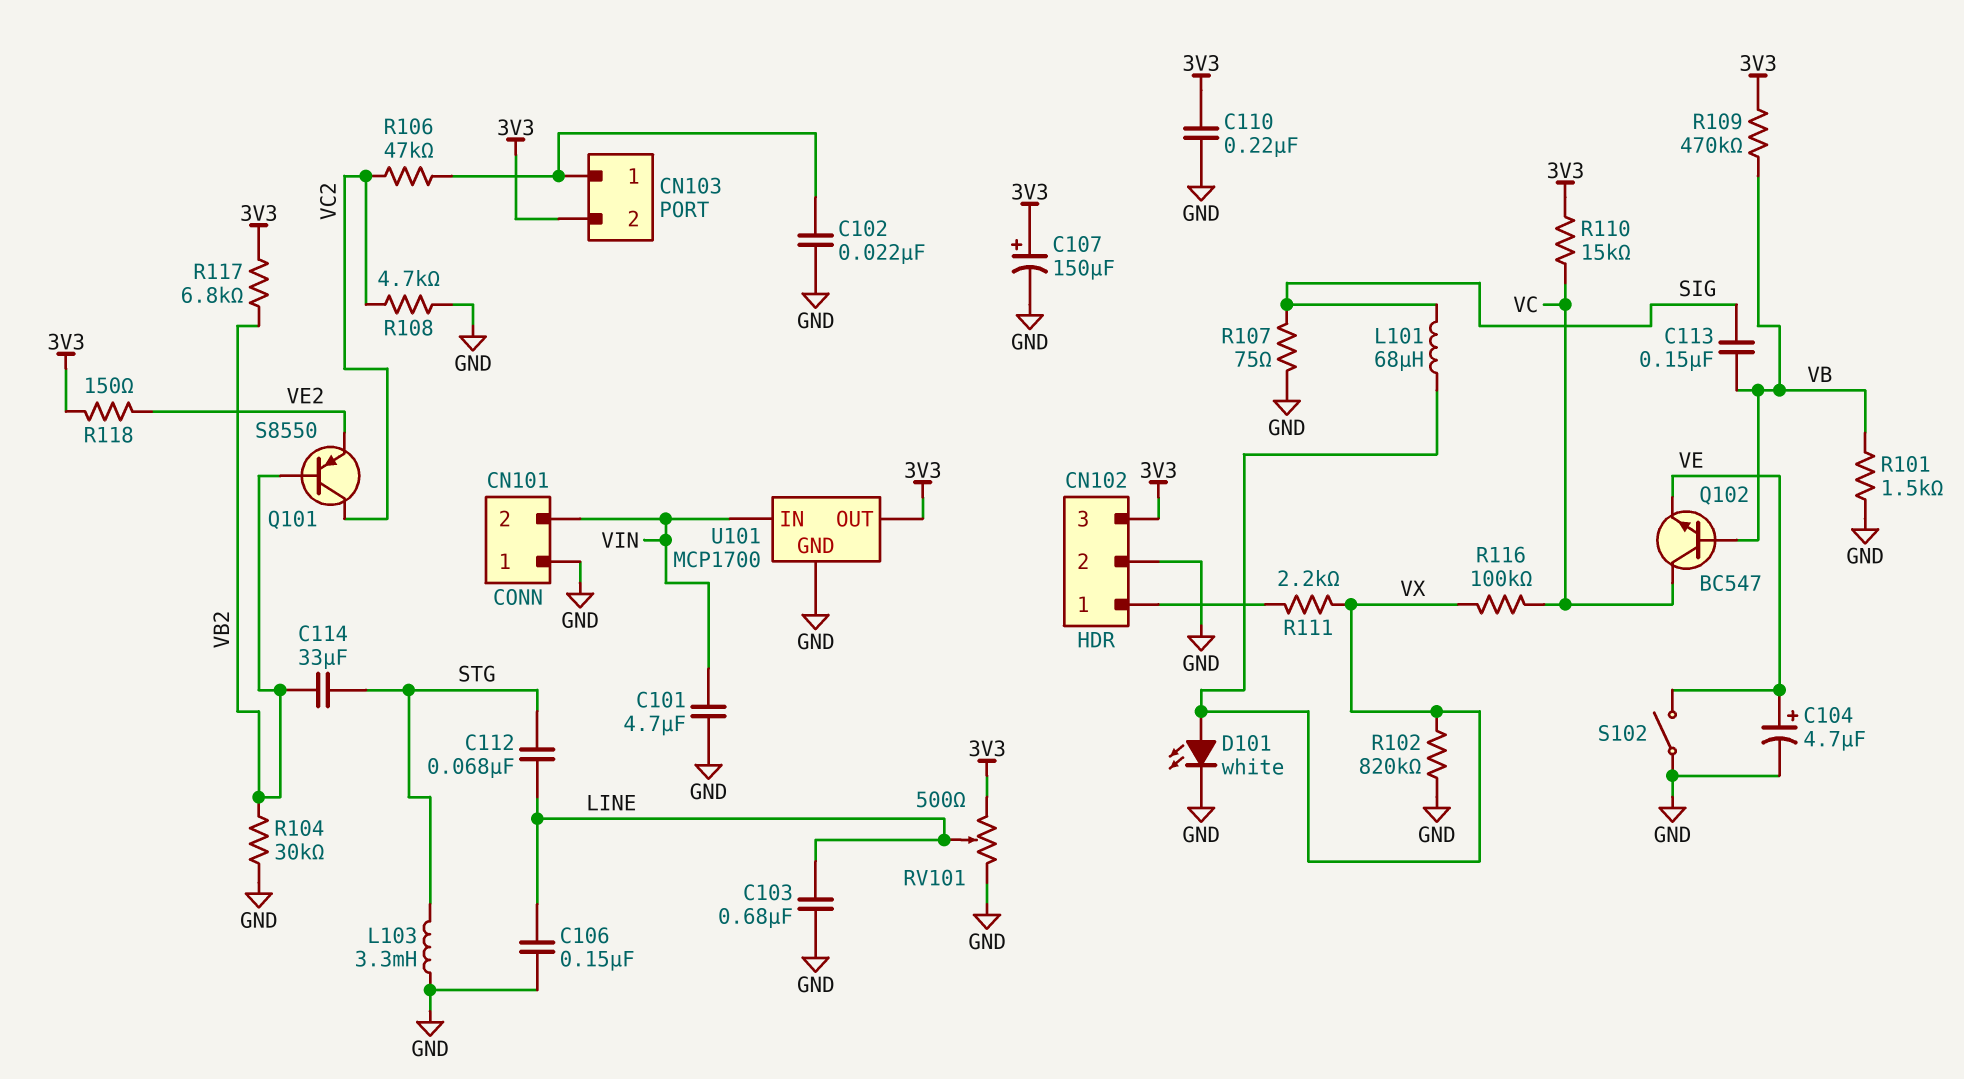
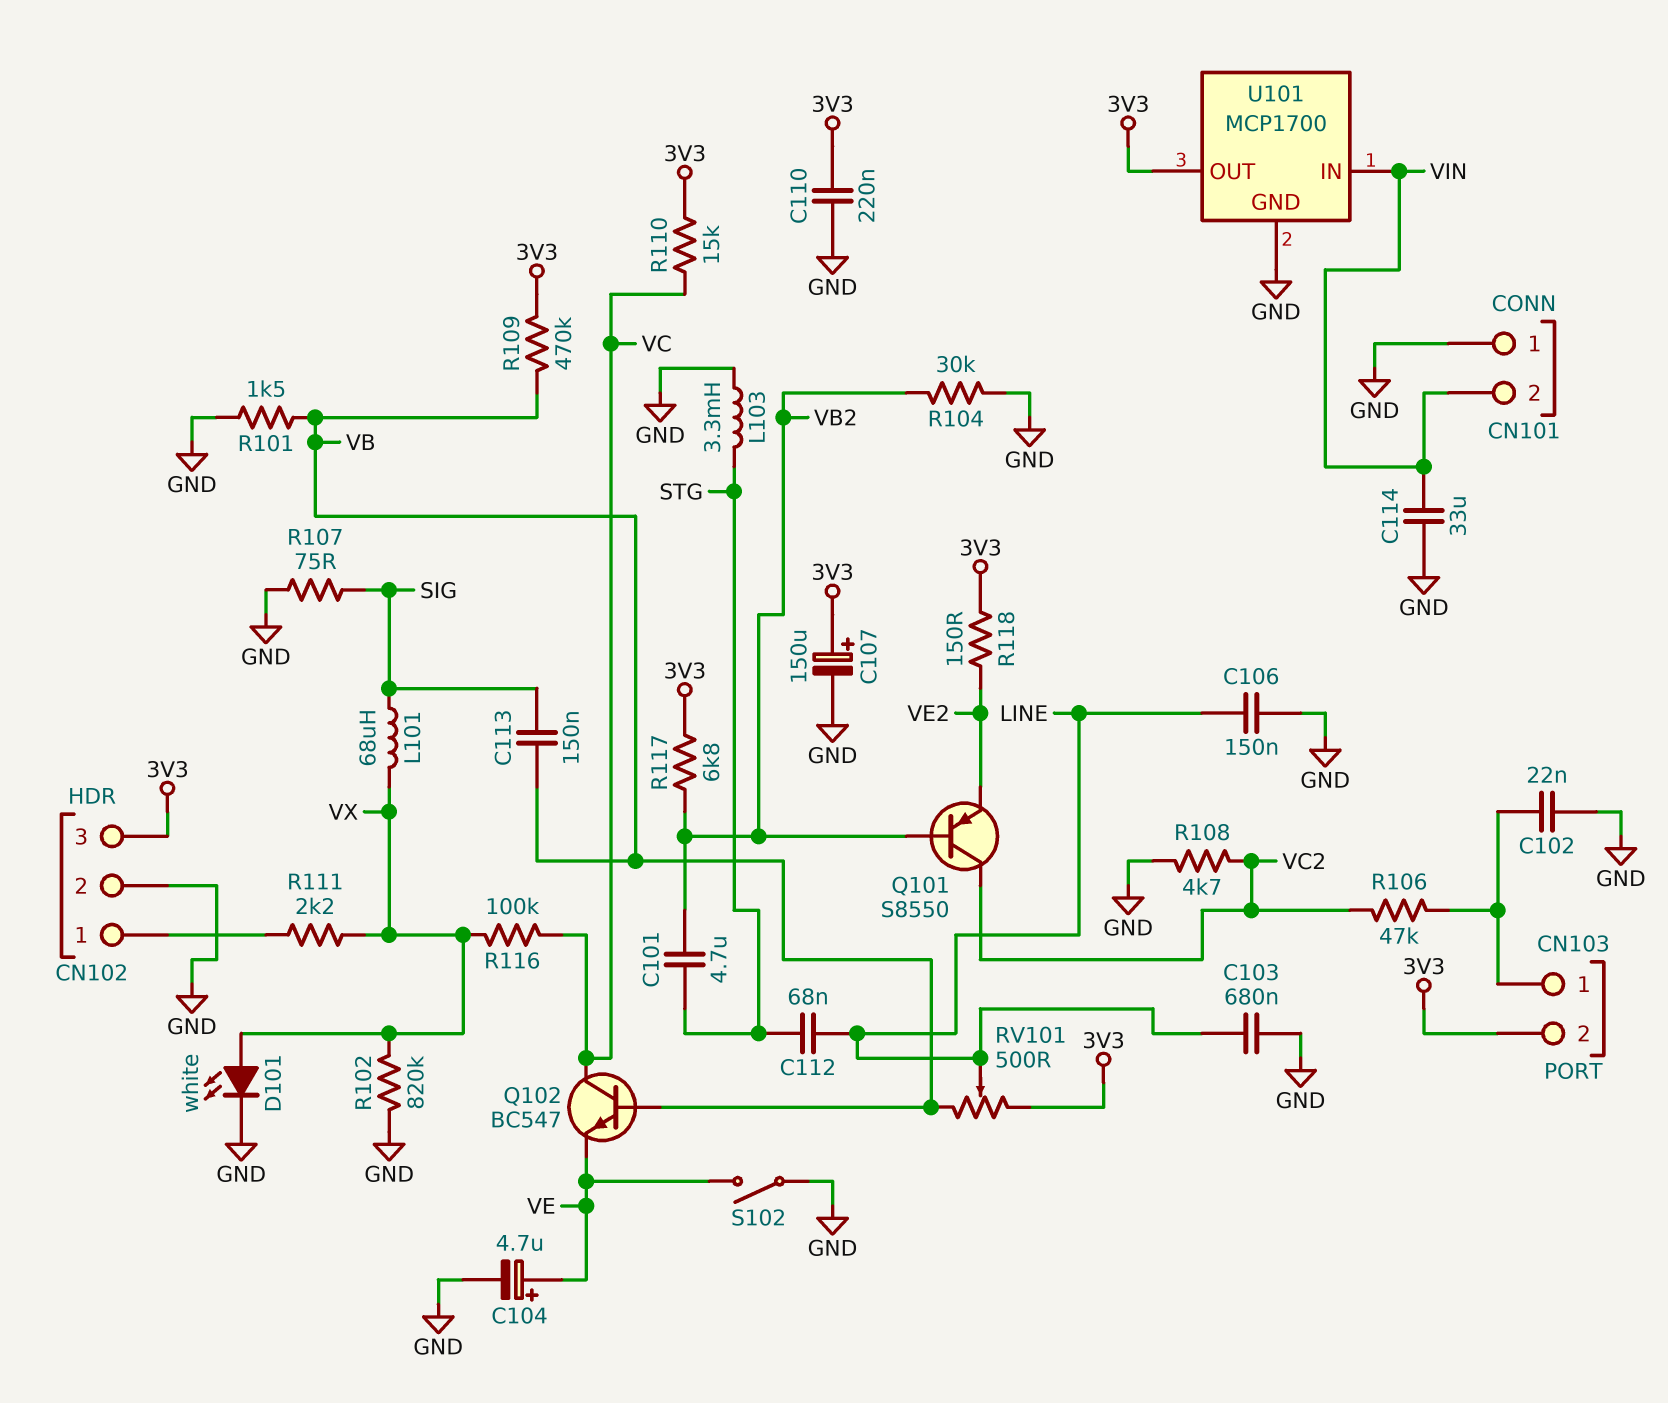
C101: 4.7uF (GND, VIN) -> 4.7uF (STG, VB2)
C114: 33uF (STG, VB2) -> 33uF (GND, VIN)
RV101: 500 (3V3, GND, wiper LINE) -> 500 (3V3, VB, wiper LINE)

